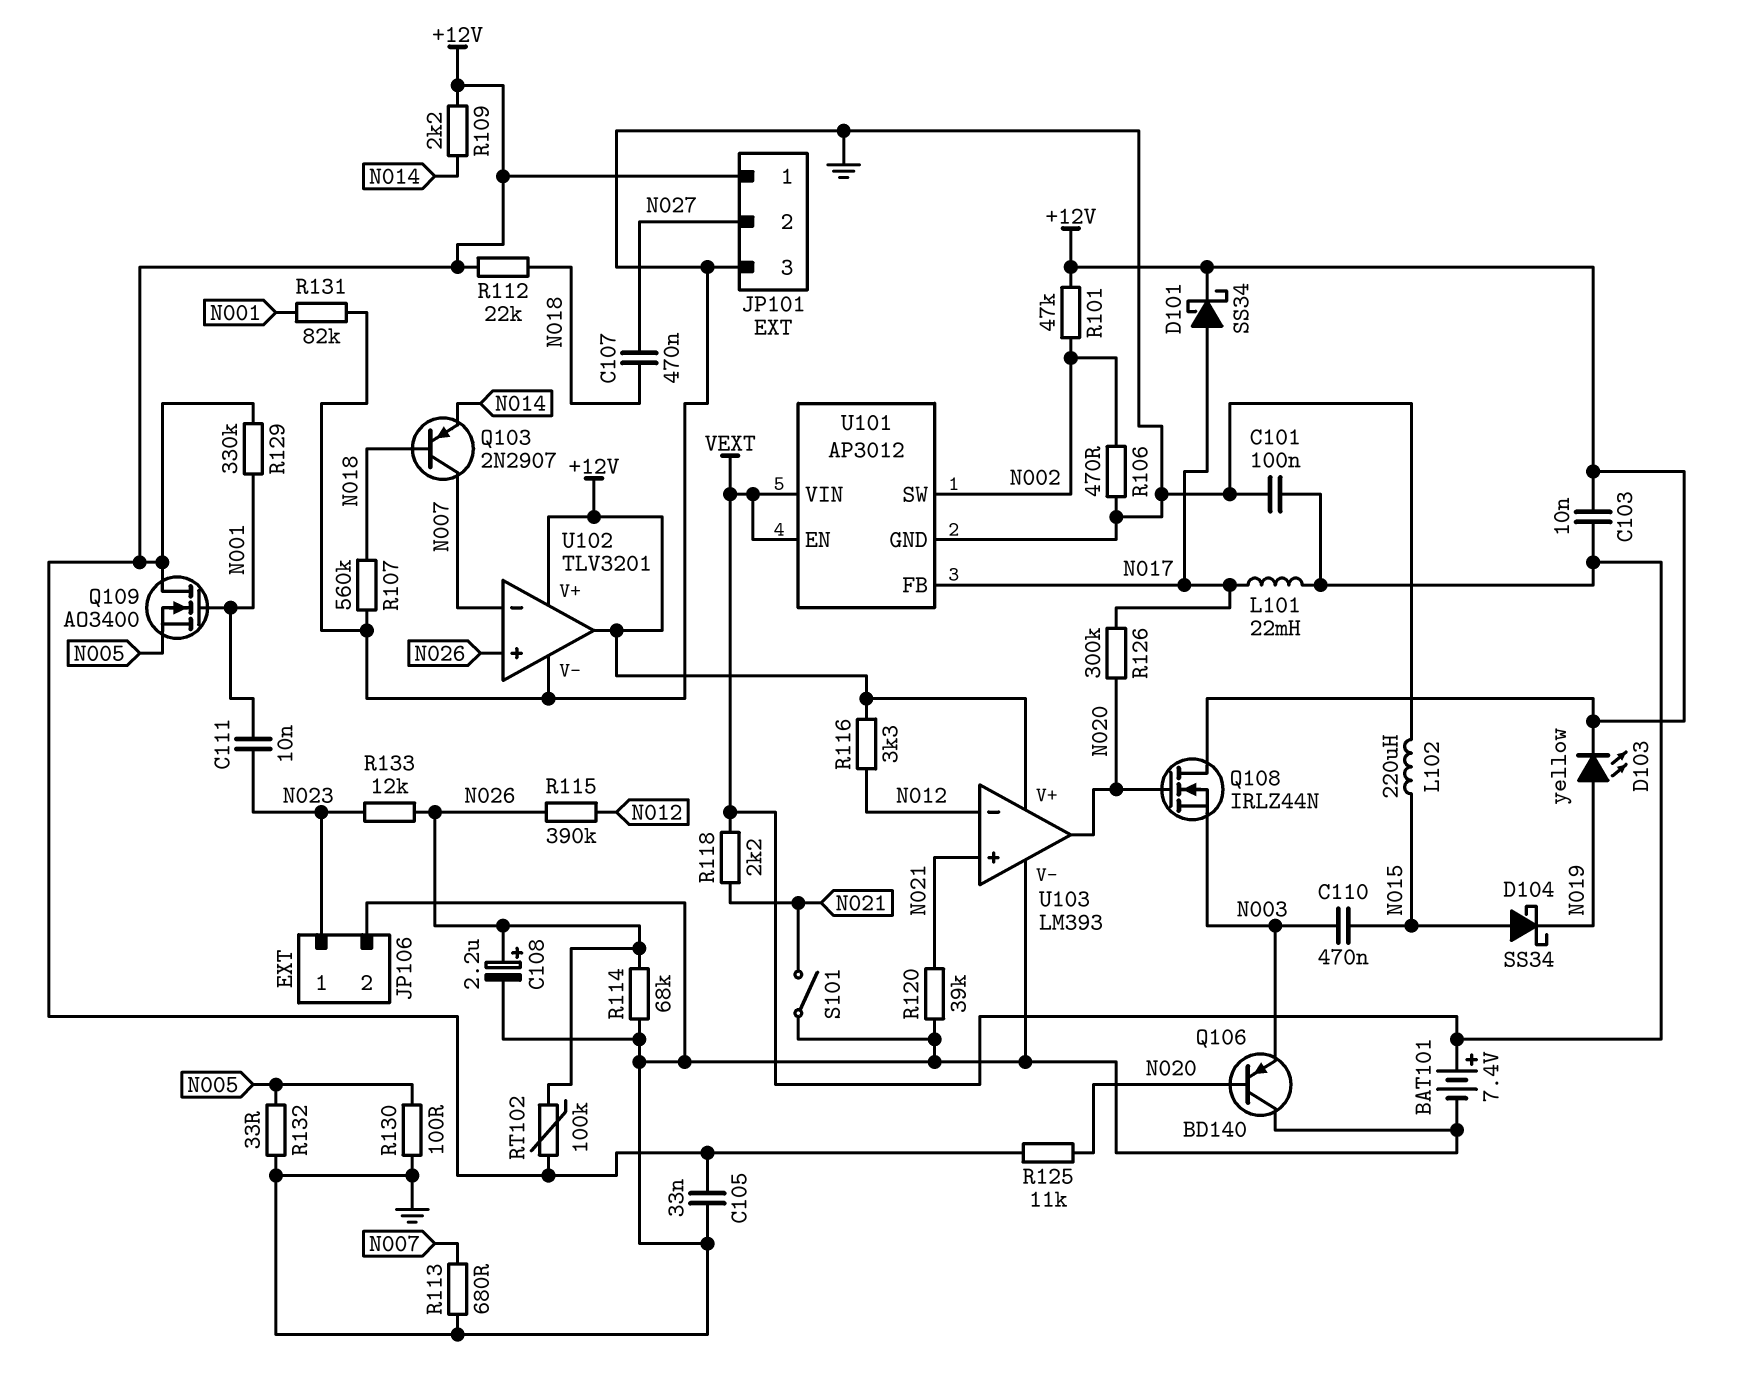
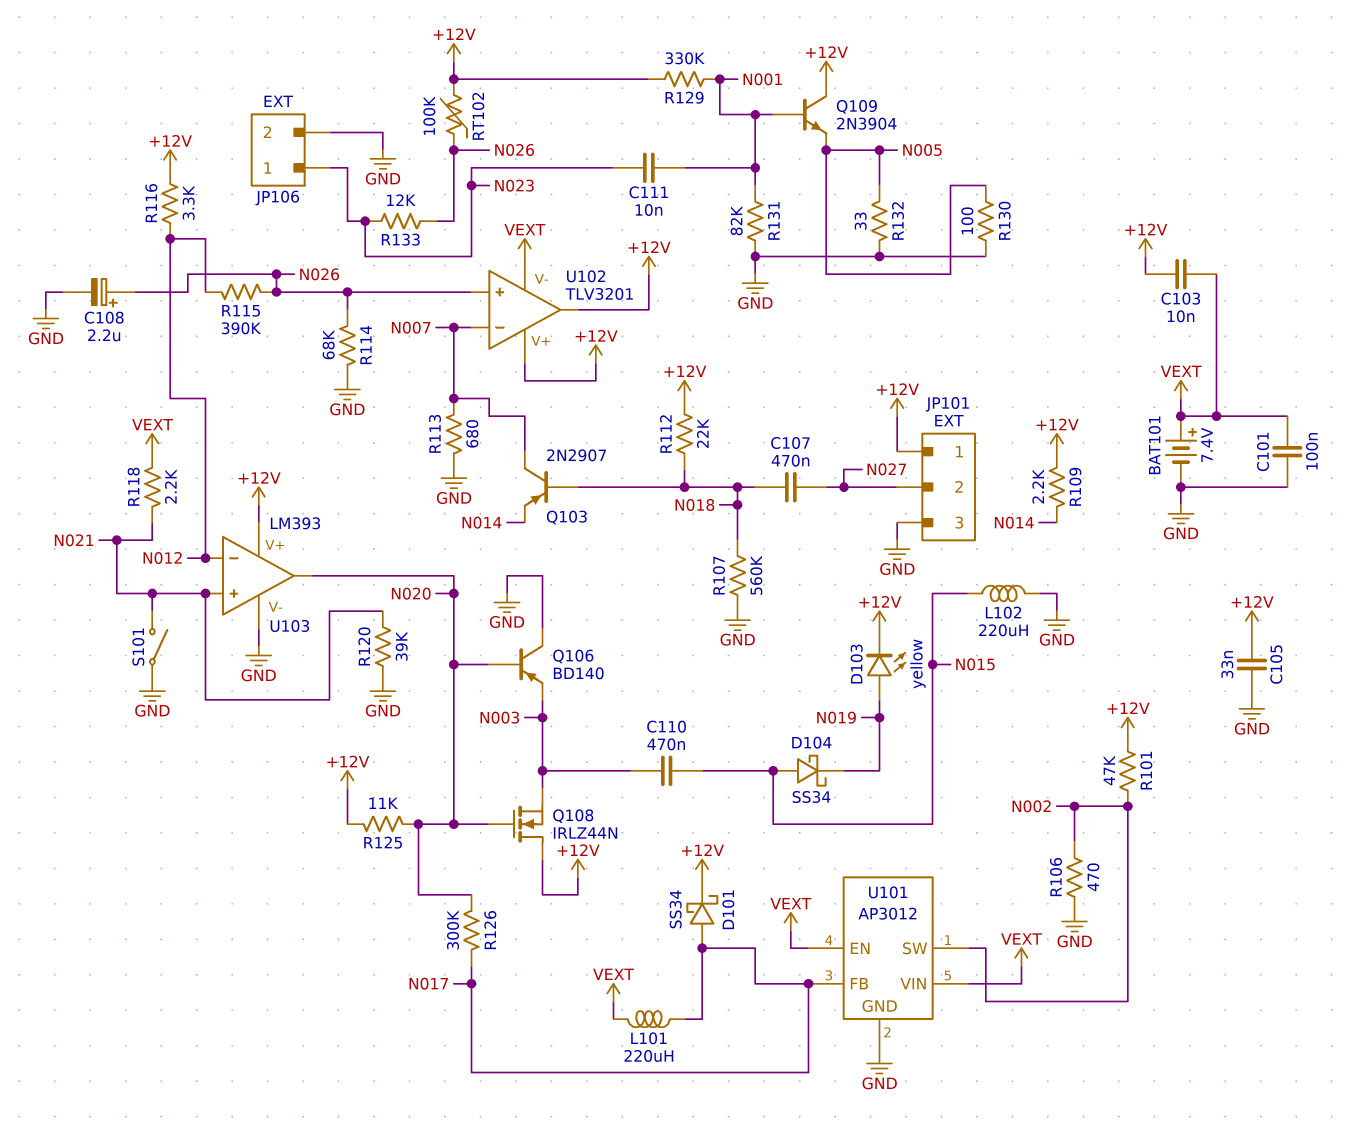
L101: 22mH (N017, VEXT) -> 220uH (N017, VEXT)
Q109: NMOS AO3400 (G N001, D +12V, S N005) -> NPN 2N3904 (B N001, C +12V, E N005)
U102 pin V-: GND -> VEXT

